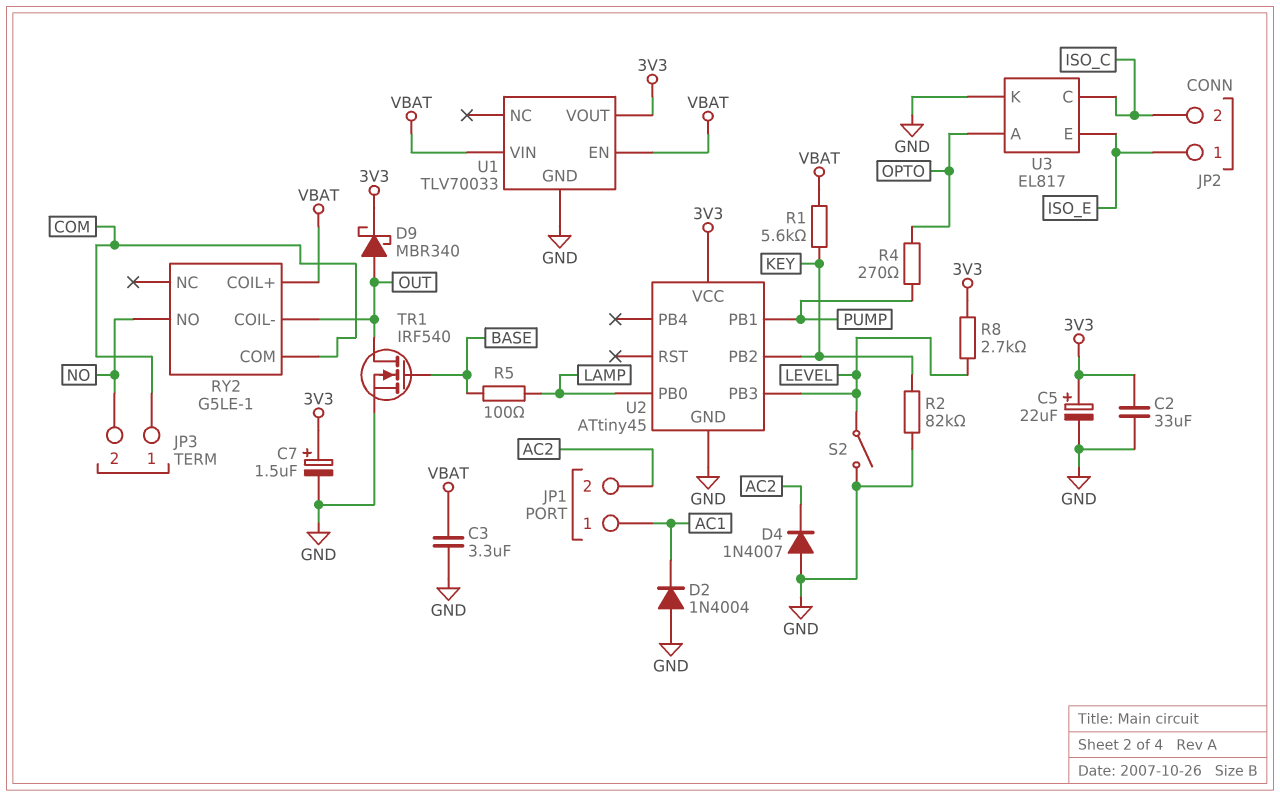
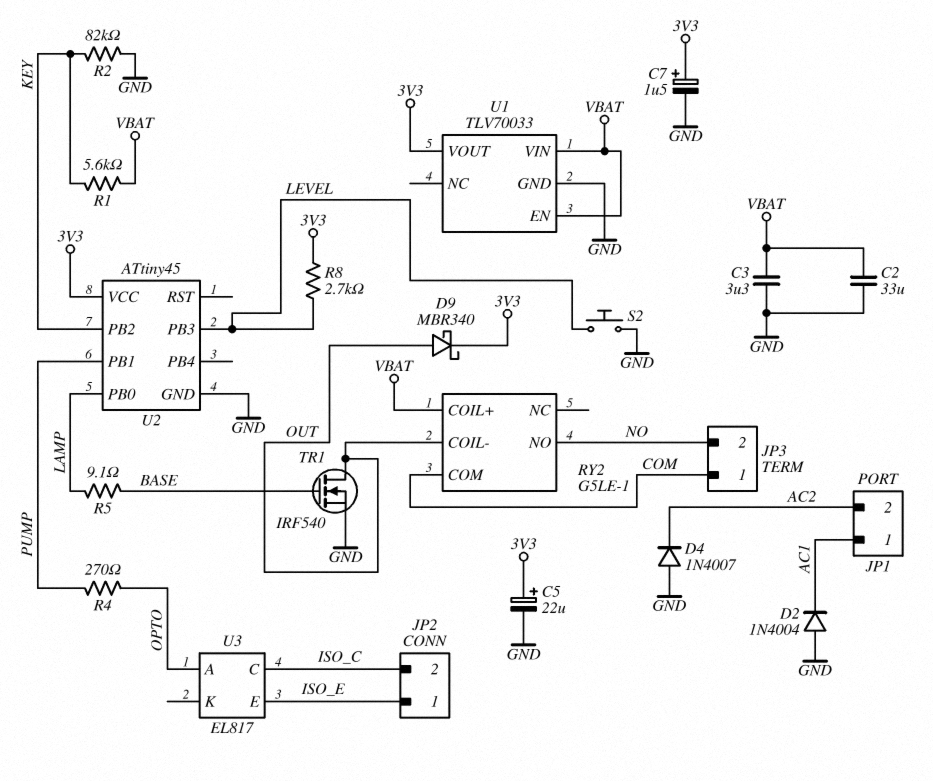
C2: 33uF (3V3, GND) -> 33uF (GND, VBAT)
R5: 100 (BASE, LAMP) -> 9.1 (BASE, LAMP)
S2: switch (GND, LEVEL) -> button (GND, LEVEL)
U3 pin K: GND -> none

